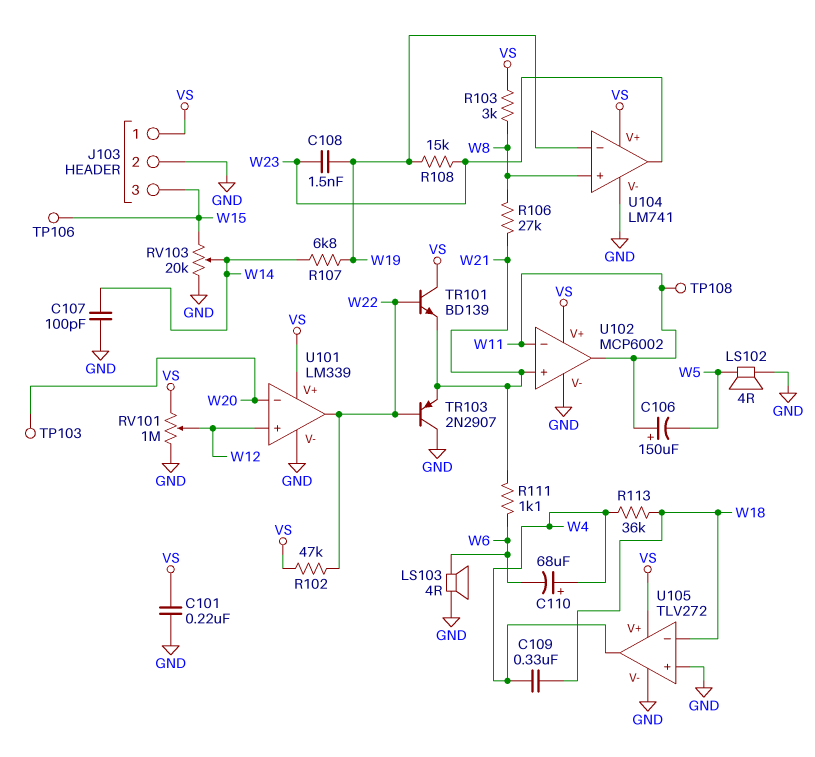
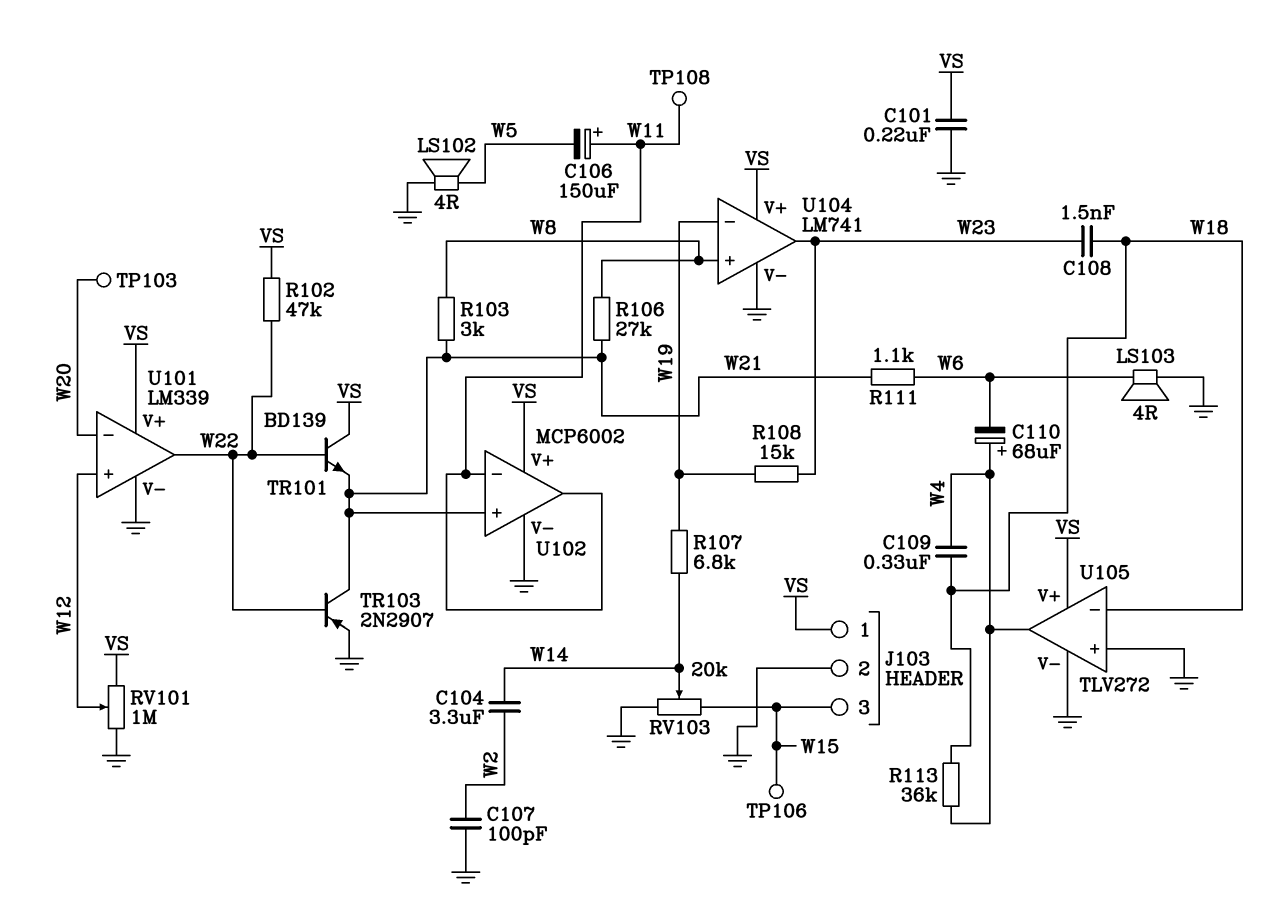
C104: none -> 3.3uF (W2, W14)
C107: 100pF (GND, W14) -> 100pF (GND, W2)
C108: 1.5nF (W19, W23) -> 1.5nF (W18, W23)
R103: 3k (VS, W8) -> 3k (W8, W21)
TR103: PNP 2N2907 (B W22, C GND, E W21) -> PNP 2N2907 (B W22, C W21, E GND)

